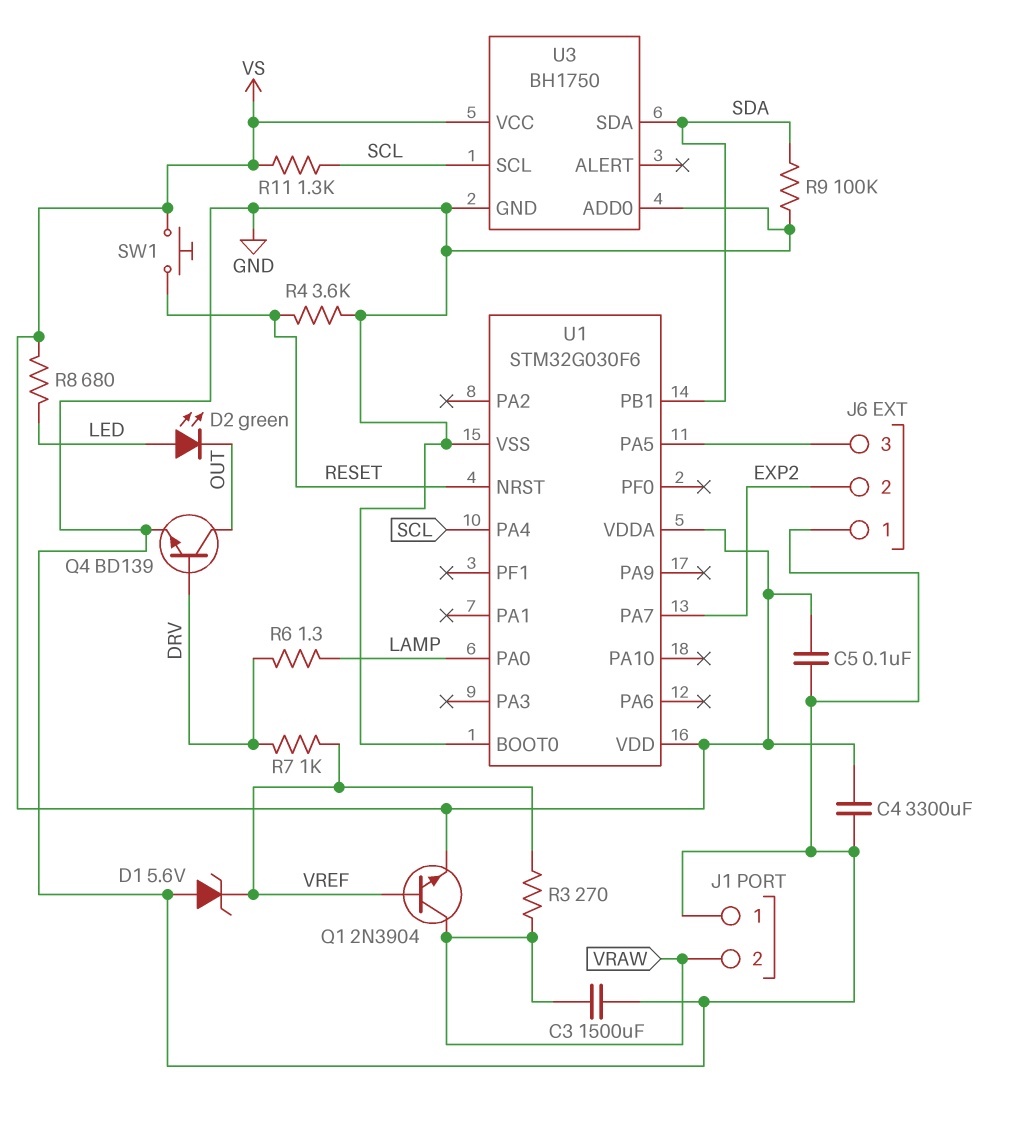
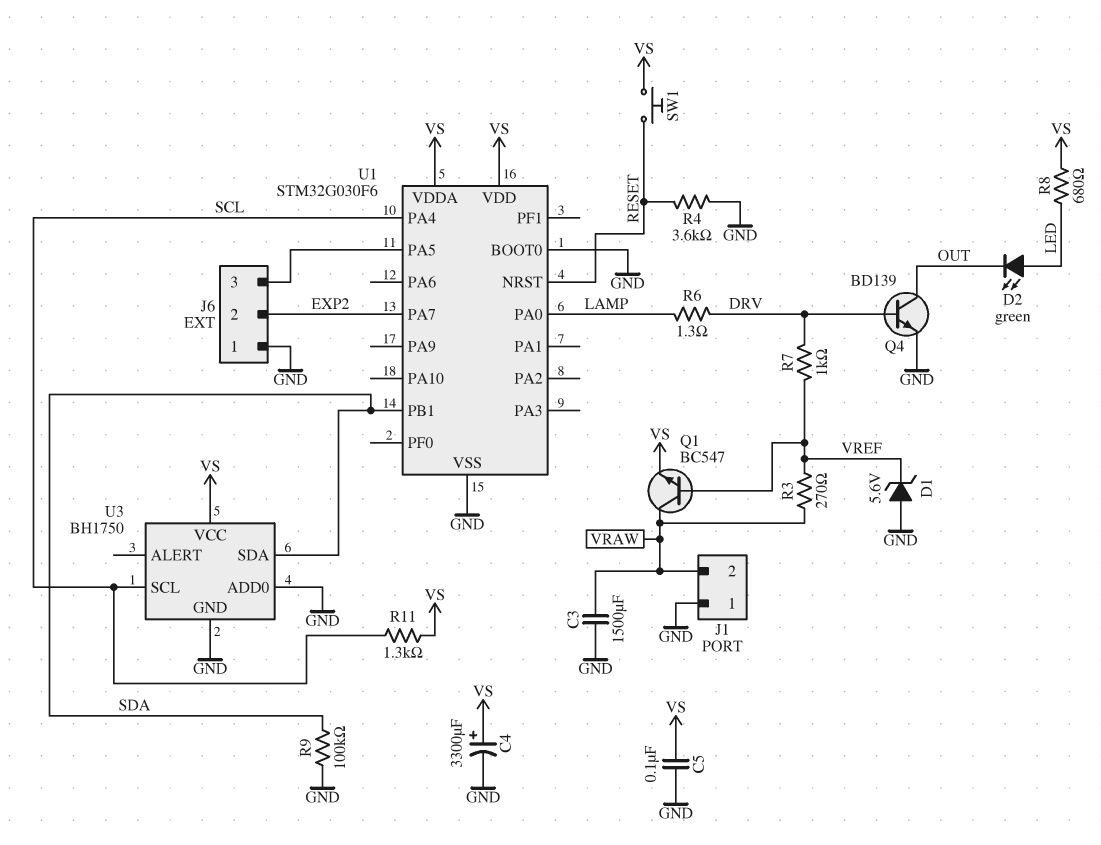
C4: 3300uF (GND, VS) -> 3300uF (plus VS, minus GND)
Q1: NPN 2N3904 (B VREF, C VRAW, E VS) -> NPN BC547 (B VREF, C VRAW, E VS)

